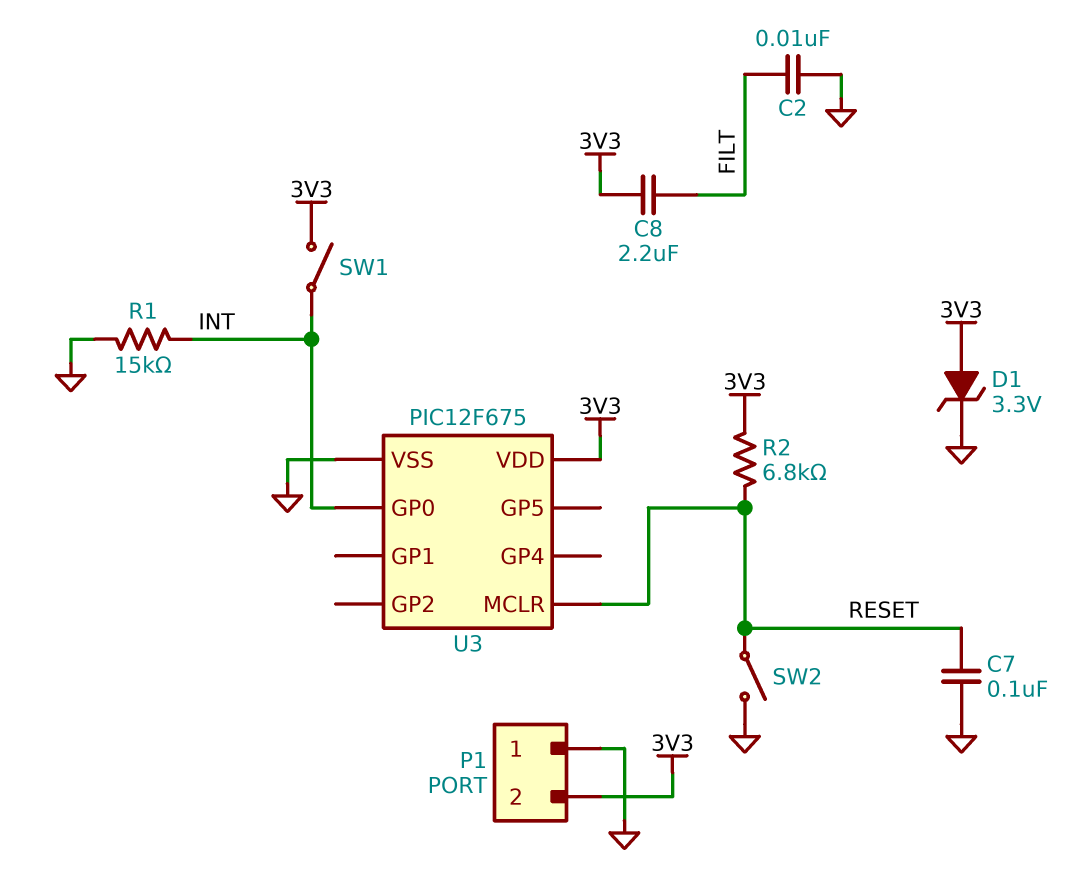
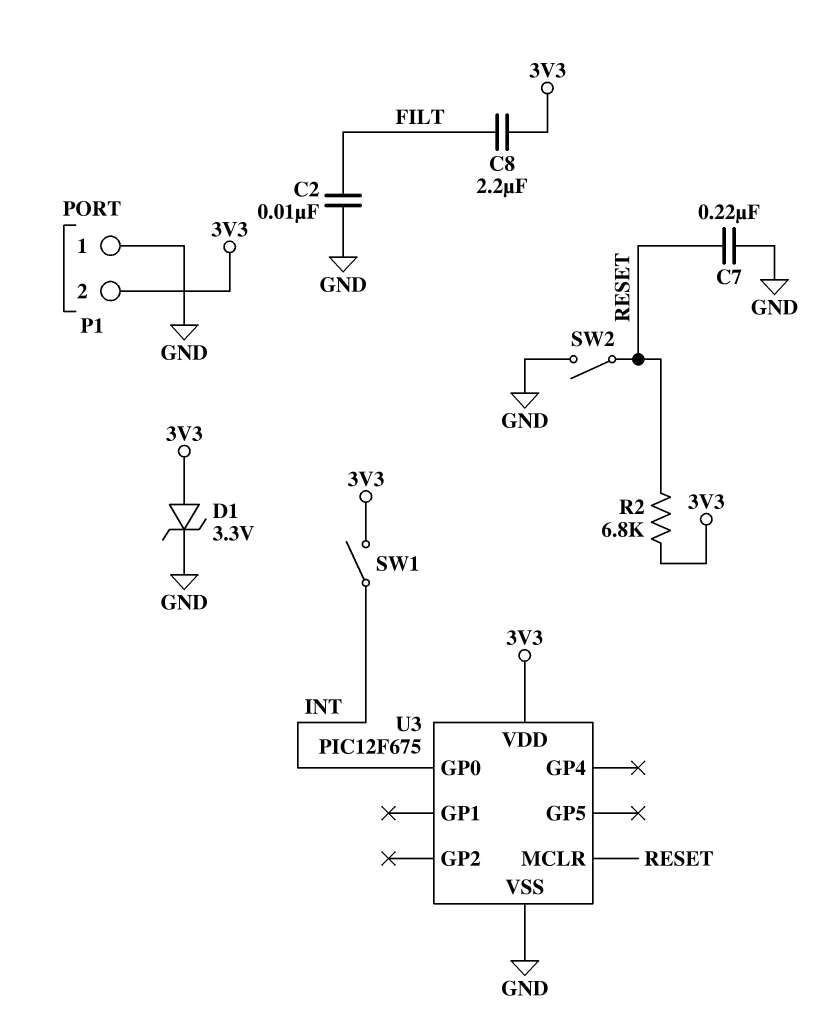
C7: 100nF (GND, RESET) -> 220nF (GND, RESET)
R1: 15k (GND, INT) -> none

